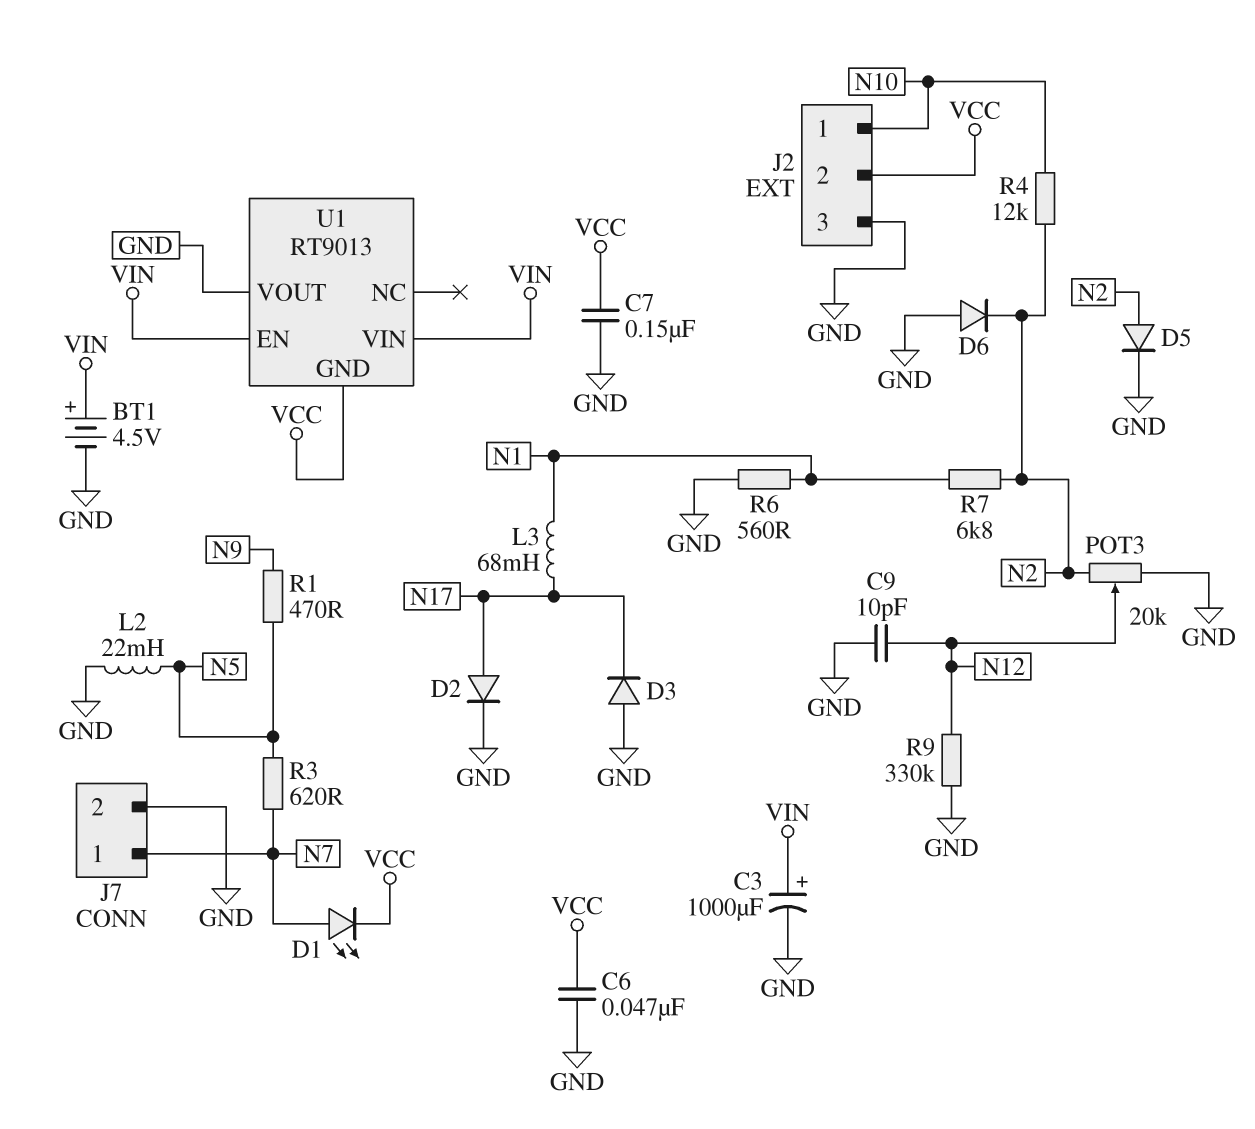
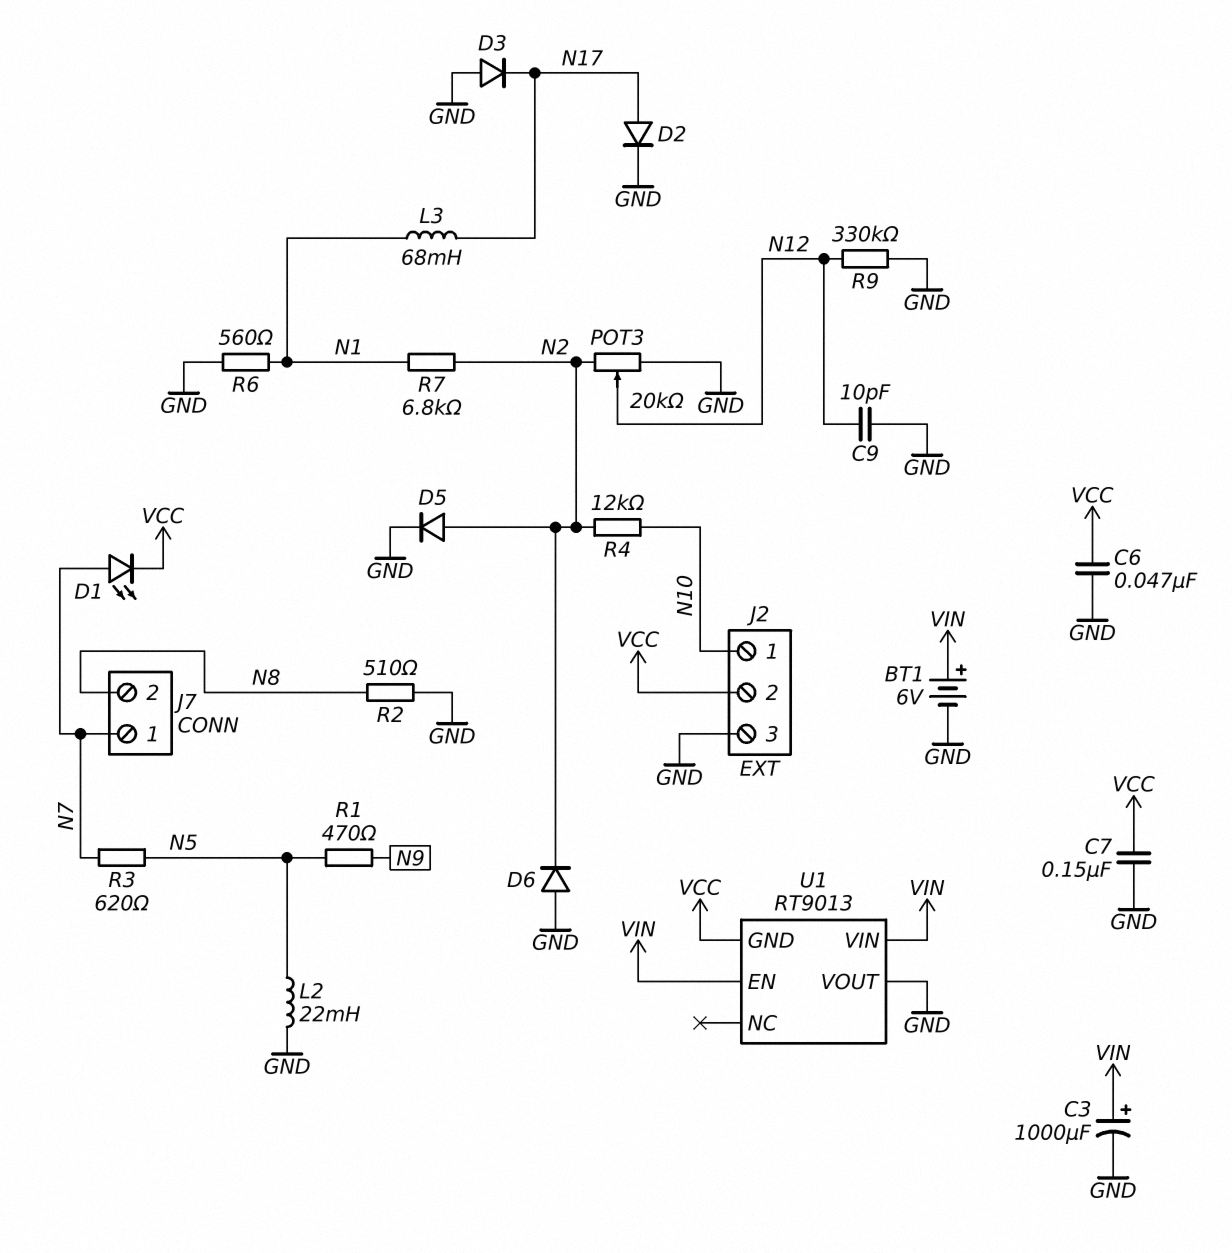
BT1: 4.5V (plus VIN, minus GND) -> 6V (plus VIN, minus GND)
J7 pin 2: GND -> N8
R2: none -> 510 (GND, N8)

